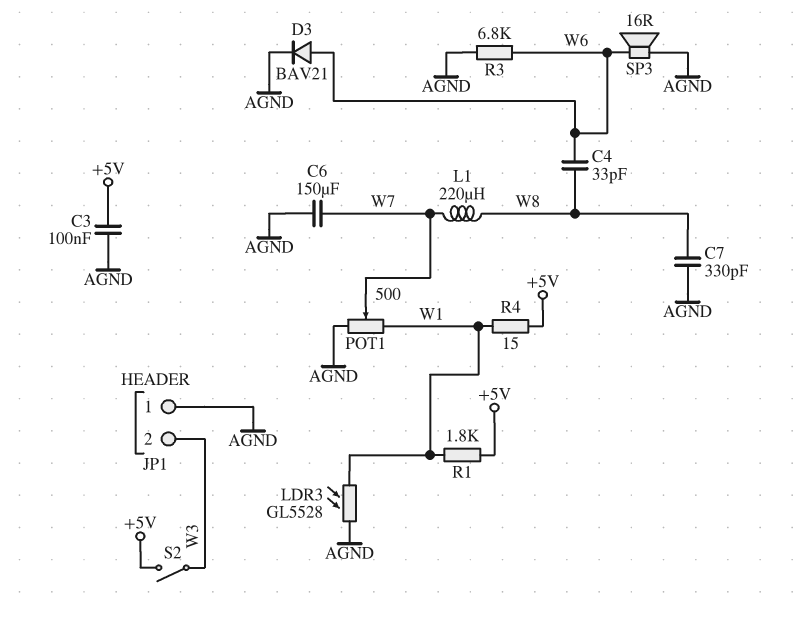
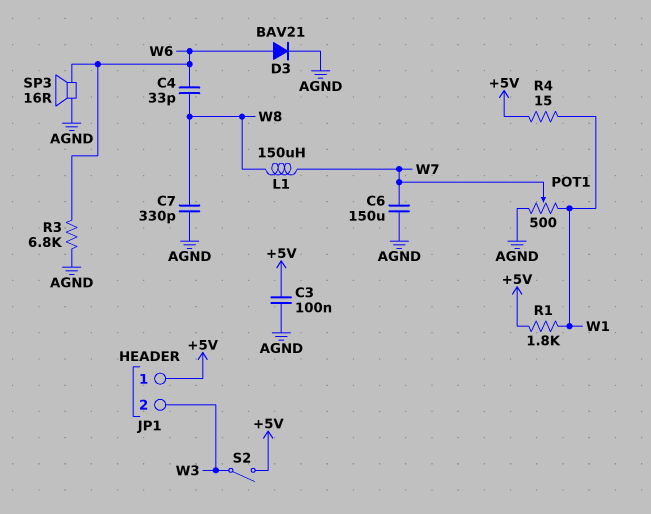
JP1 pin 1: AGND -> +5V
L1: 220uH (W7, W8) -> 150uH (W7, W8)
LDR3: GL5528 (AGND, W1) -> none

